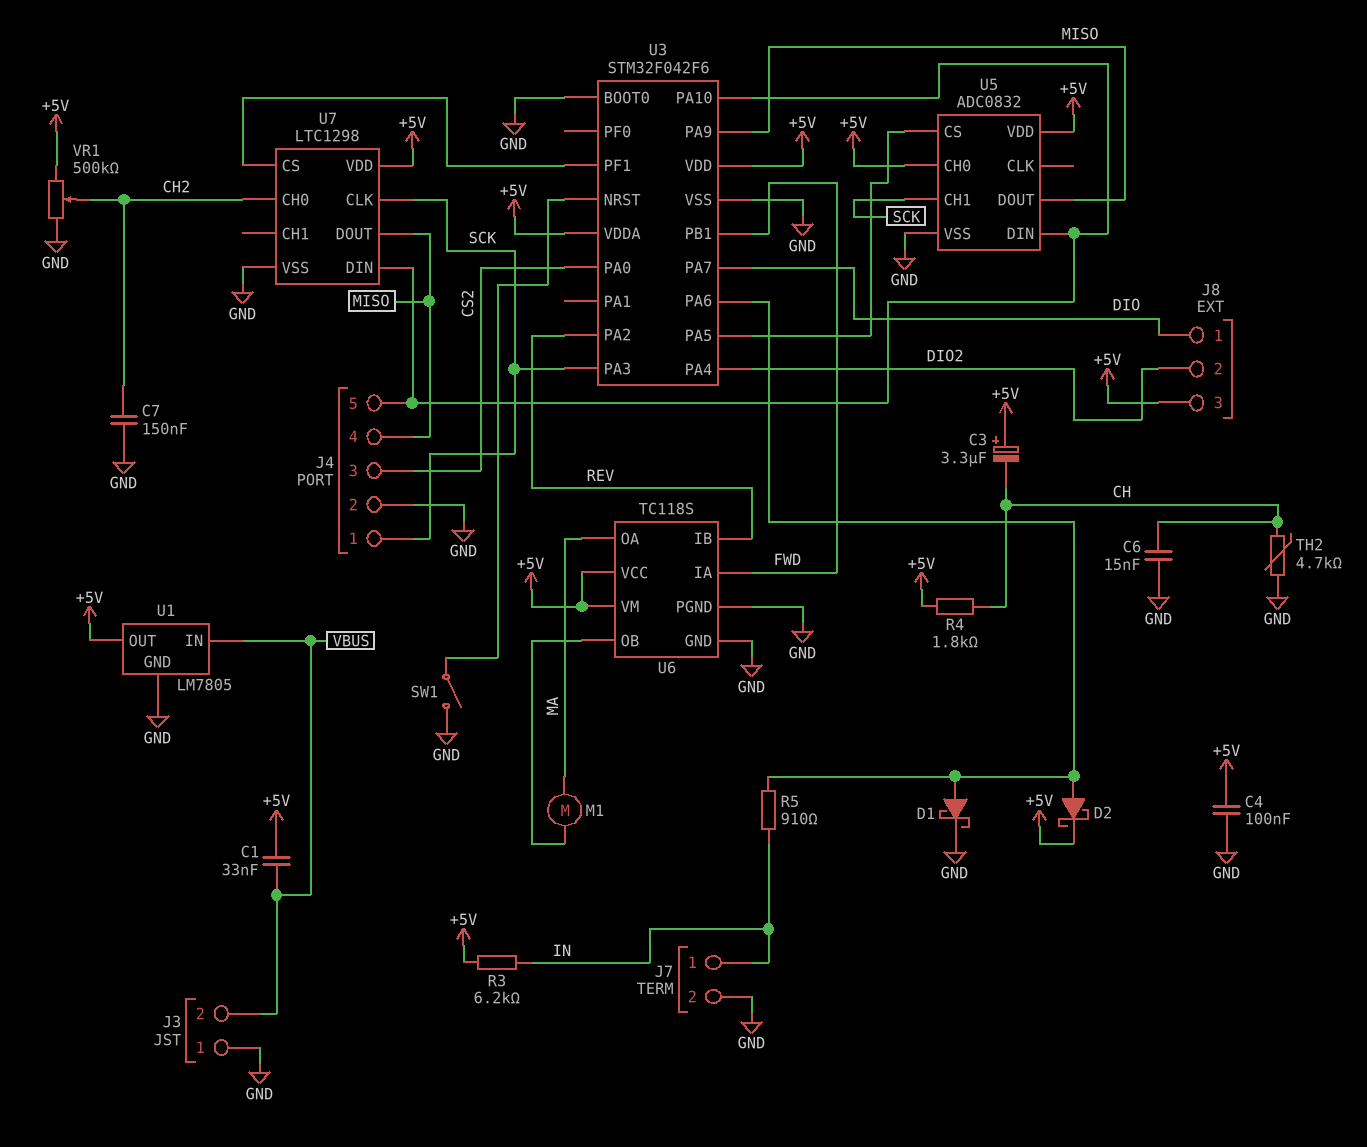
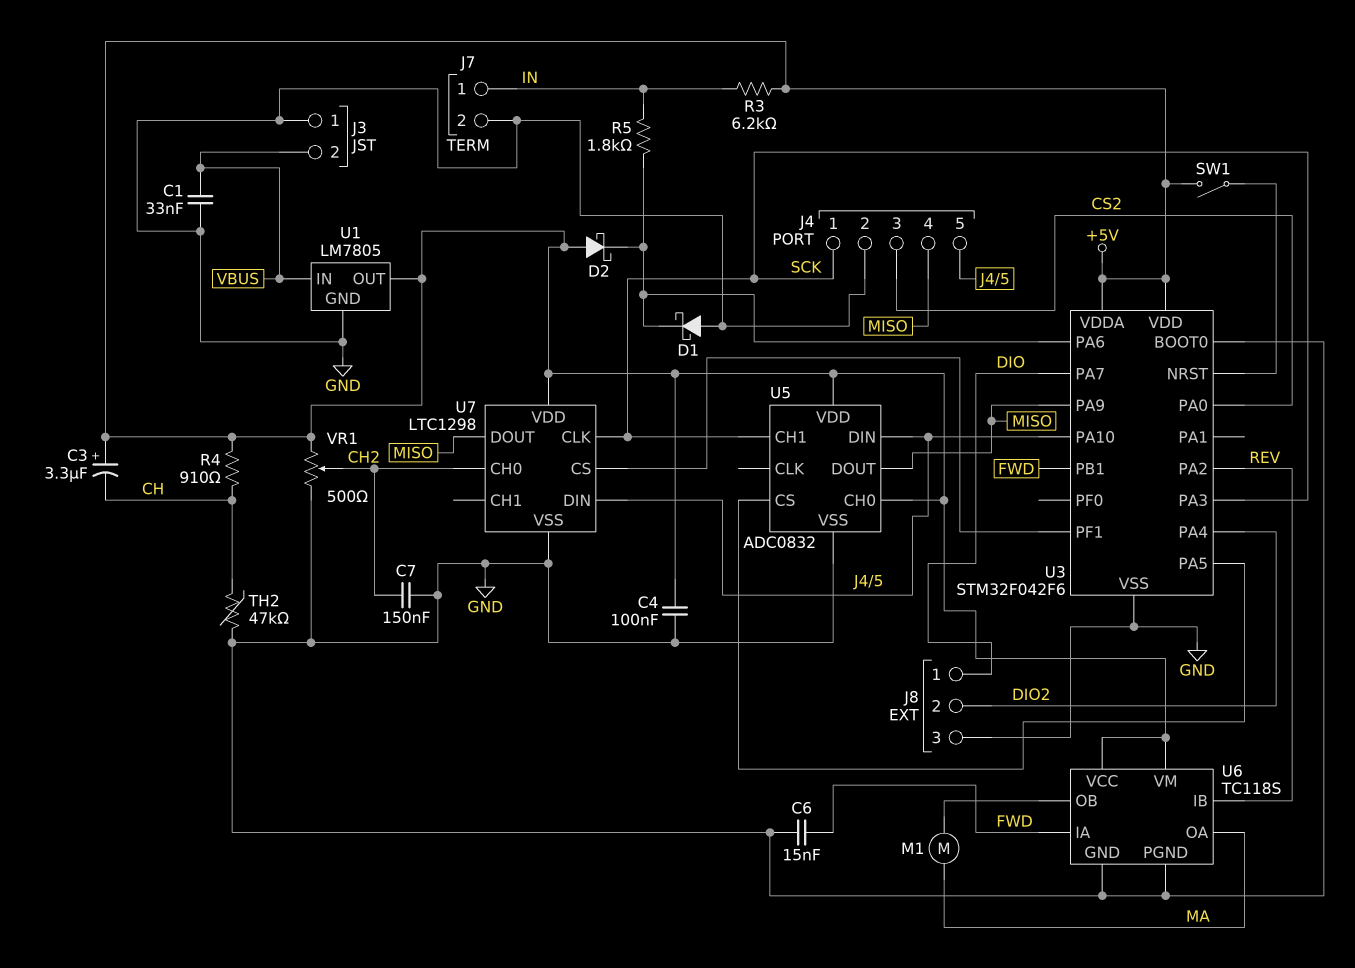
C1: 33nF (+5V, VBUS) -> 33nF (GND, VBUS)
C6: 15nF (CH, GND) -> 15nF (FWD, GND)
D1: schottky (A U3/PA6, K GND) -> schottky (A GND, K U3/PA6)
D2: schottky (A U3/PA6, K +5V) -> schottky (A +5V, K U3/PA6)
J8 pin 3: +5V -> GND
R4: 1.8k (+5V, CH) -> 910 (+5V, CH)
R5: 910 (IN, U3/PA6) -> 1.8k (IN, U3/PA6)
SW1: switch (GND, U3/NRST) -> switch (+5V, U3/NRST)
TH2: 4.7k (CH, GND) -> 47k (CH, GND)
VR1: 500k (+5V, GND, wiper CH2) -> 500 (+5V, GND, wiper CH2)

